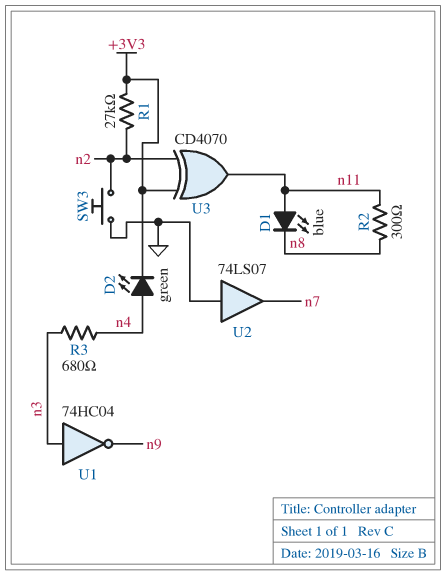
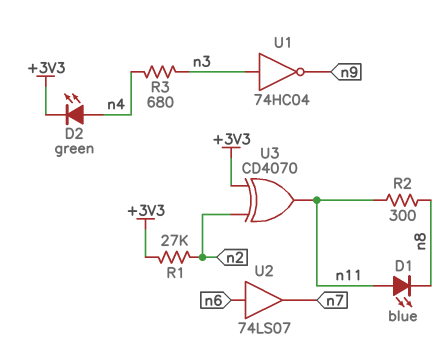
SW3: button (GND, n2) -> none
U2: buffer 74LS07 (in GND, out n7) -> buffer 74LS07 (in n6, out n7)

